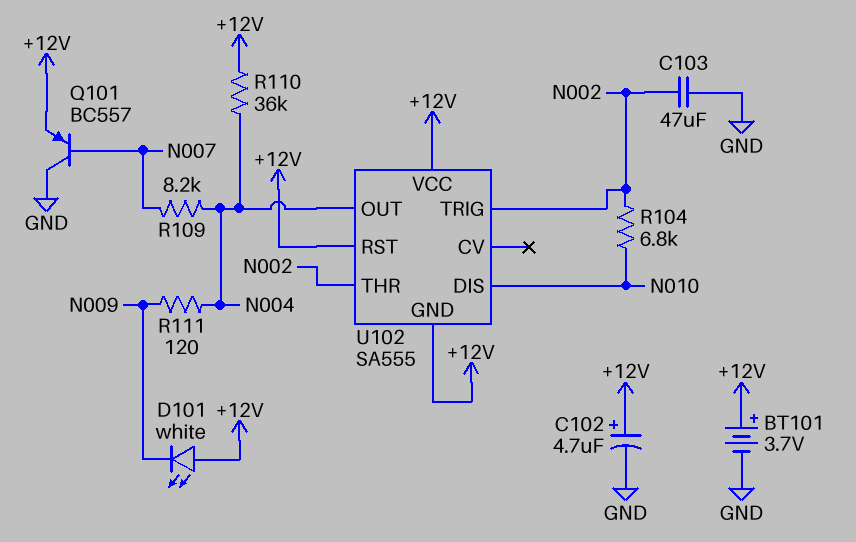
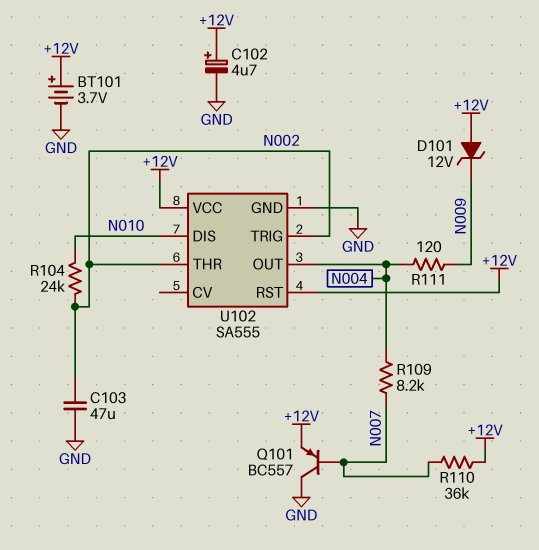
D101: LED white (A +12V, K N009) -> zener 12V (A +12V, K N009)
R104: 6.8k (N002, N010) -> 24k (N002, N010)
R110: 36k (+12V, N004) -> 36k (+12V, N007)
U102 pin GND: +12V -> GND

